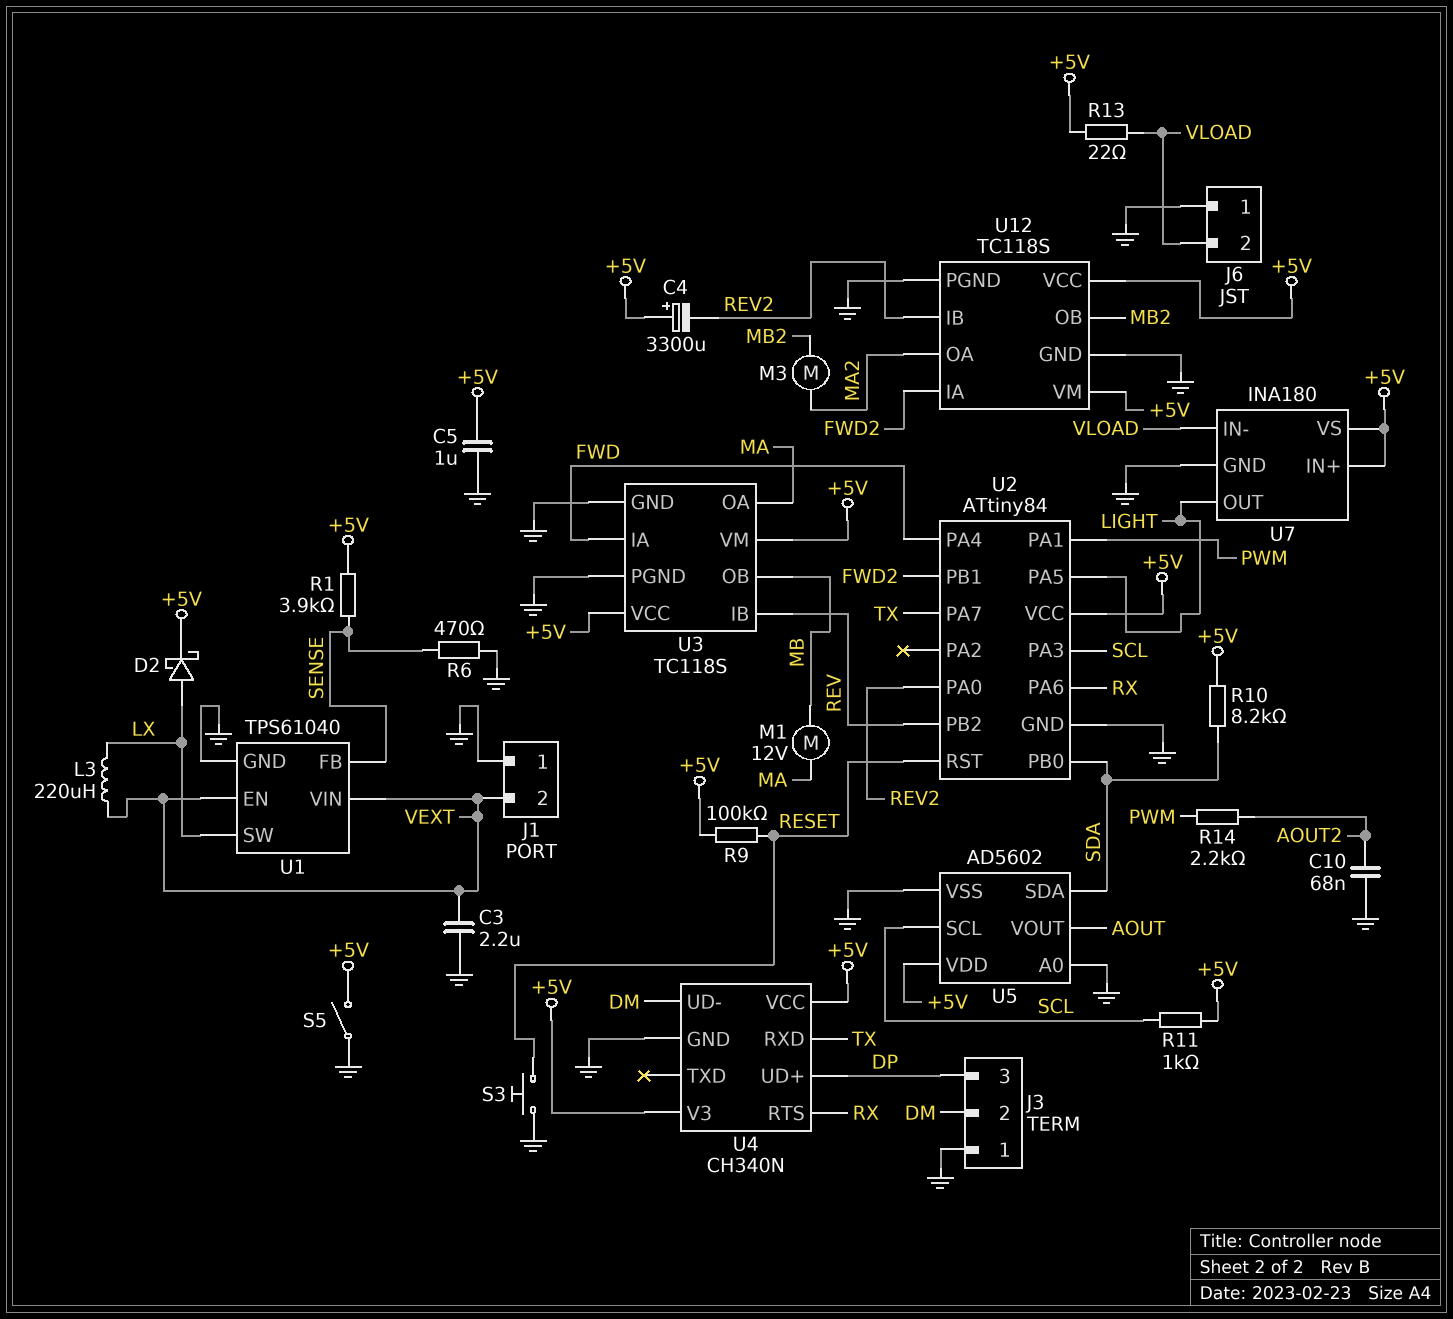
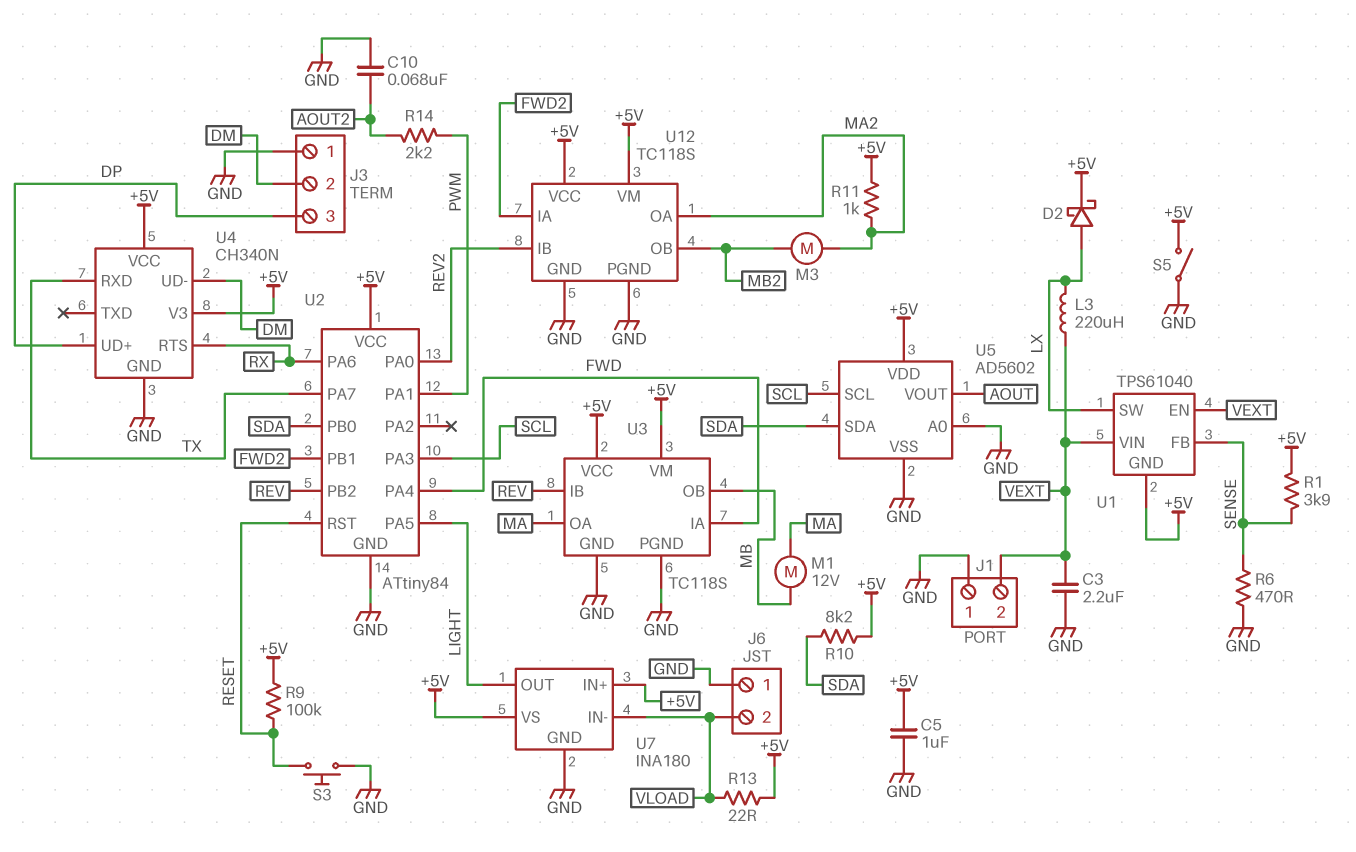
C4: 3300uF (plus +5V, minus REV2) -> none
R11: 1k (+5V, SCL) -> 1k (+5V, MA2)
U1 pin GND: GND -> +5V

